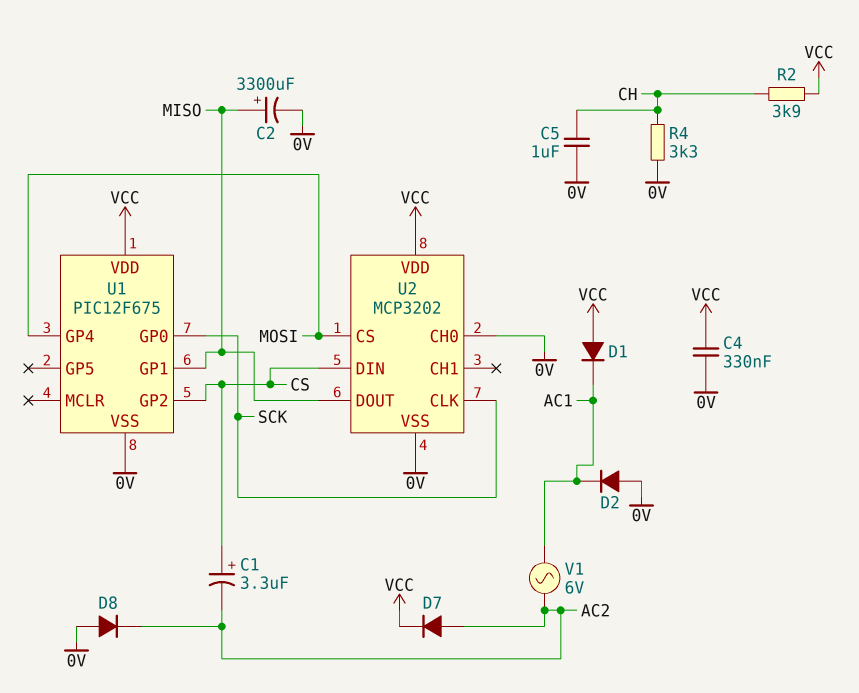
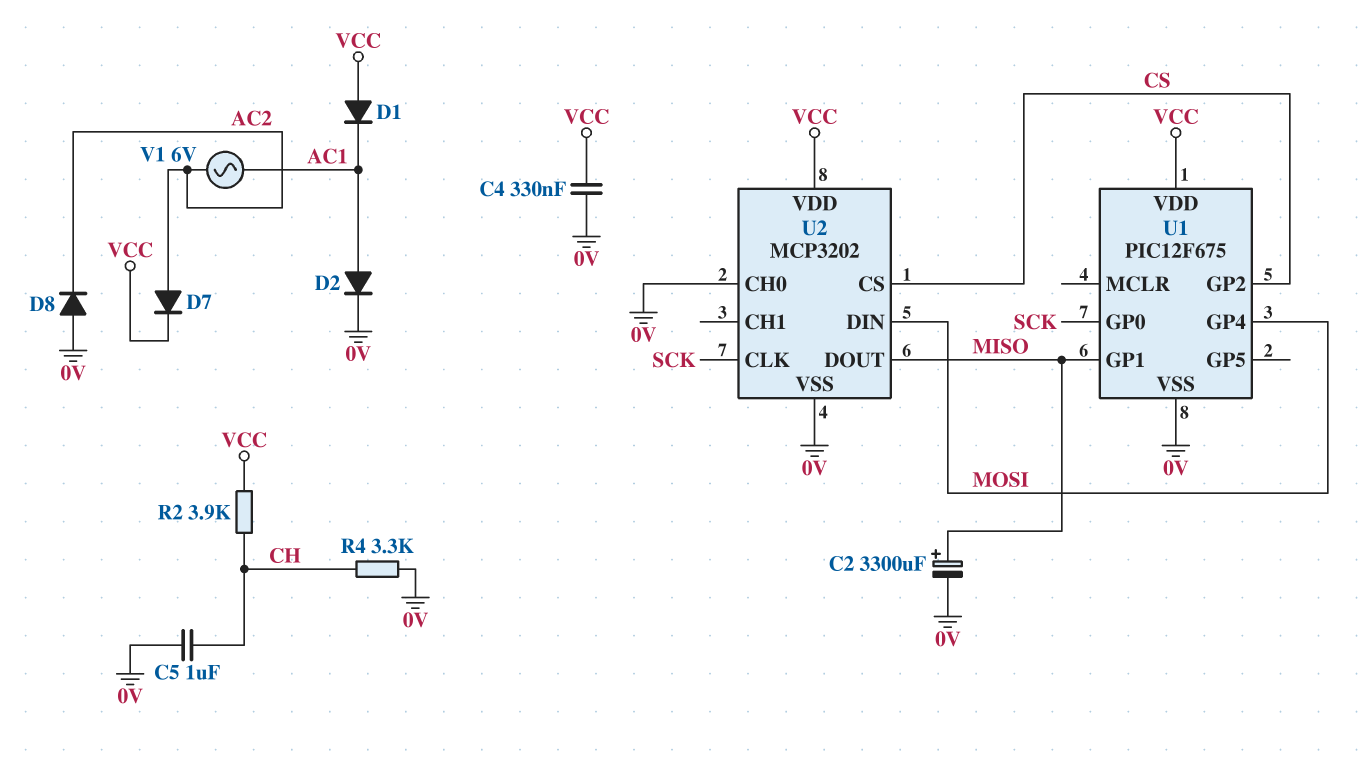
C1: 3.3uF (plus CS, minus AC2) -> none
D2: diode (A 0V, K AC1) -> diode (A AC1, K 0V)
U2 pin CS: MOSI -> CS
U2 pin DIN: CS -> MOSI

